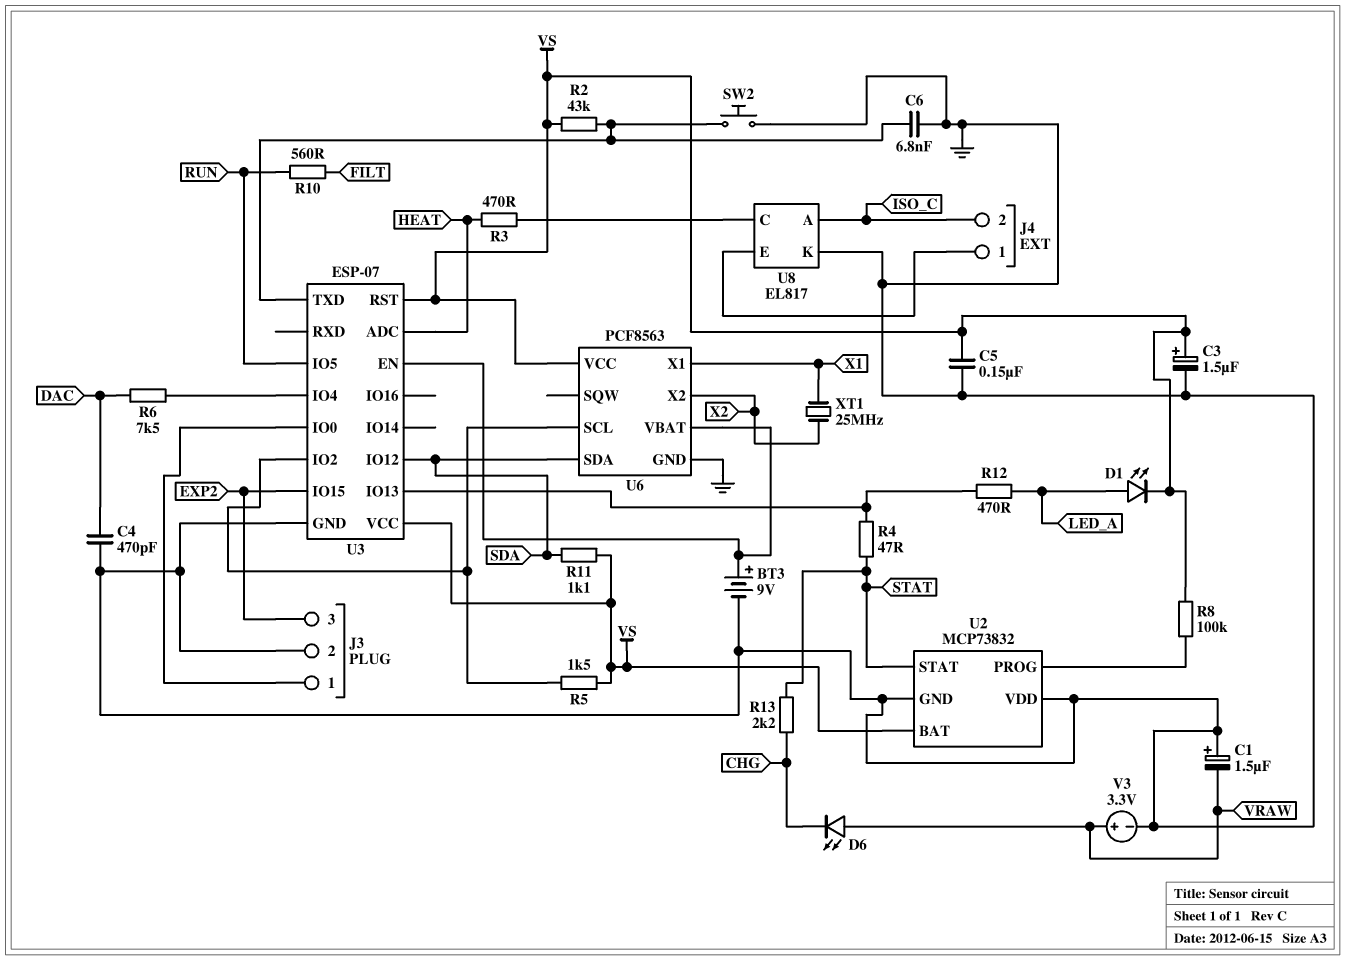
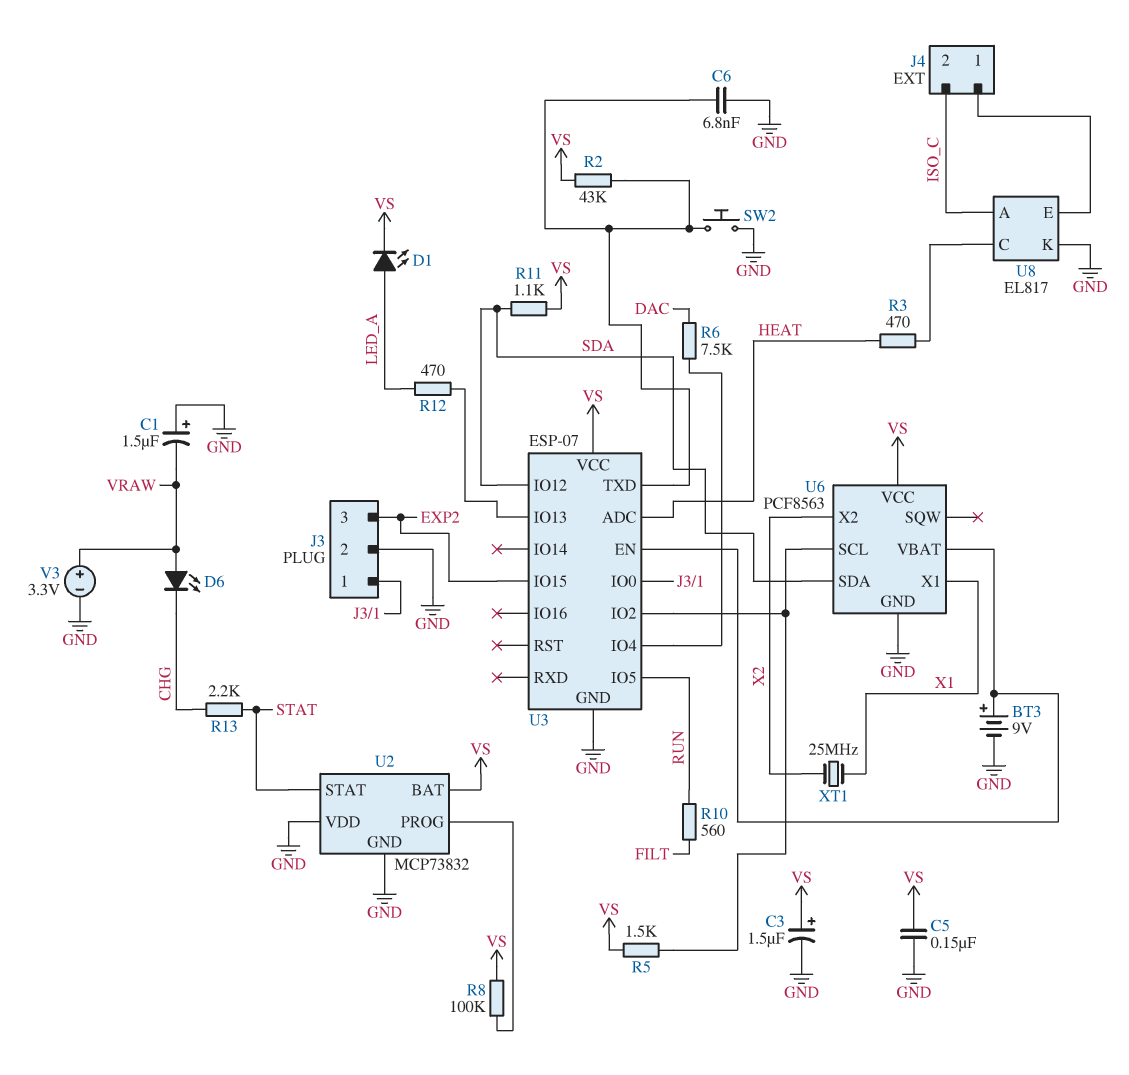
C4: 470pF (DAC, GND) -> none
R4: 47 (STAT, U3/IO13) -> none
U3 pin RST: VS -> none

